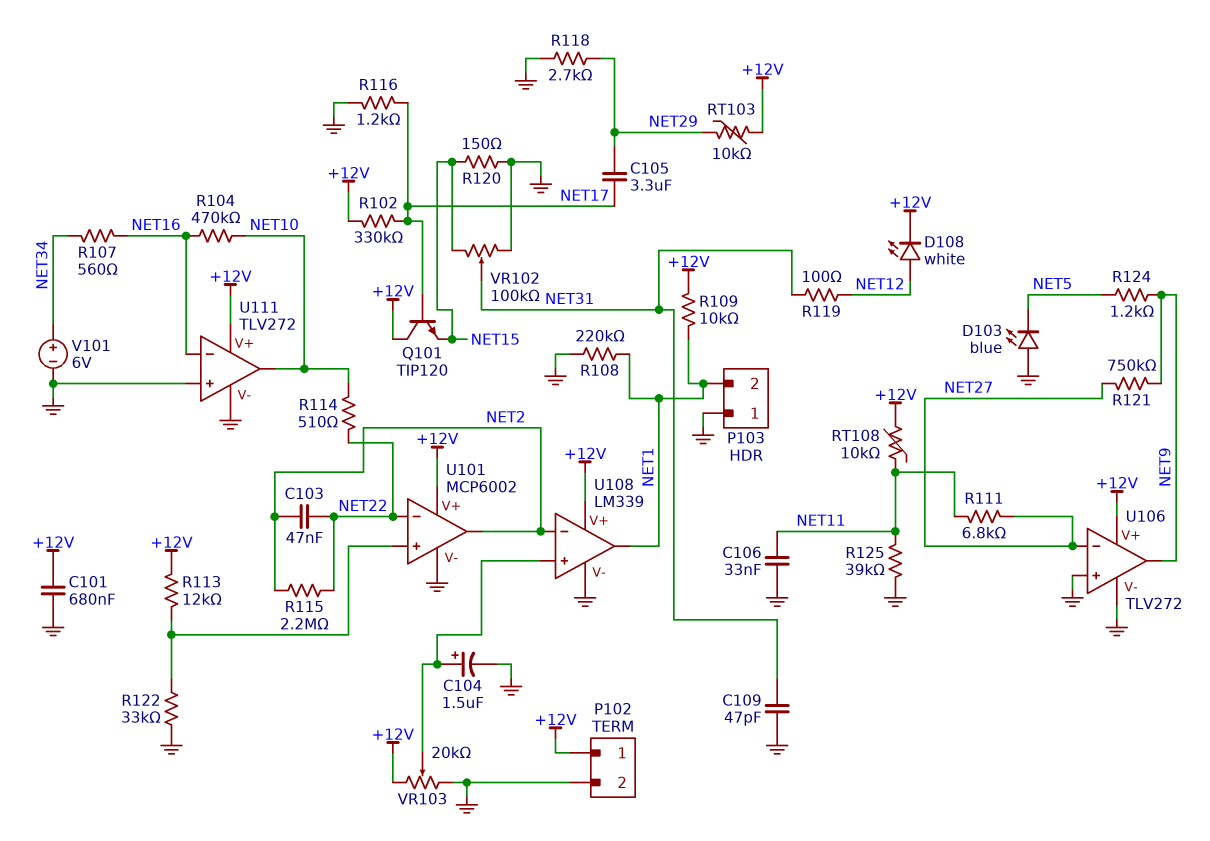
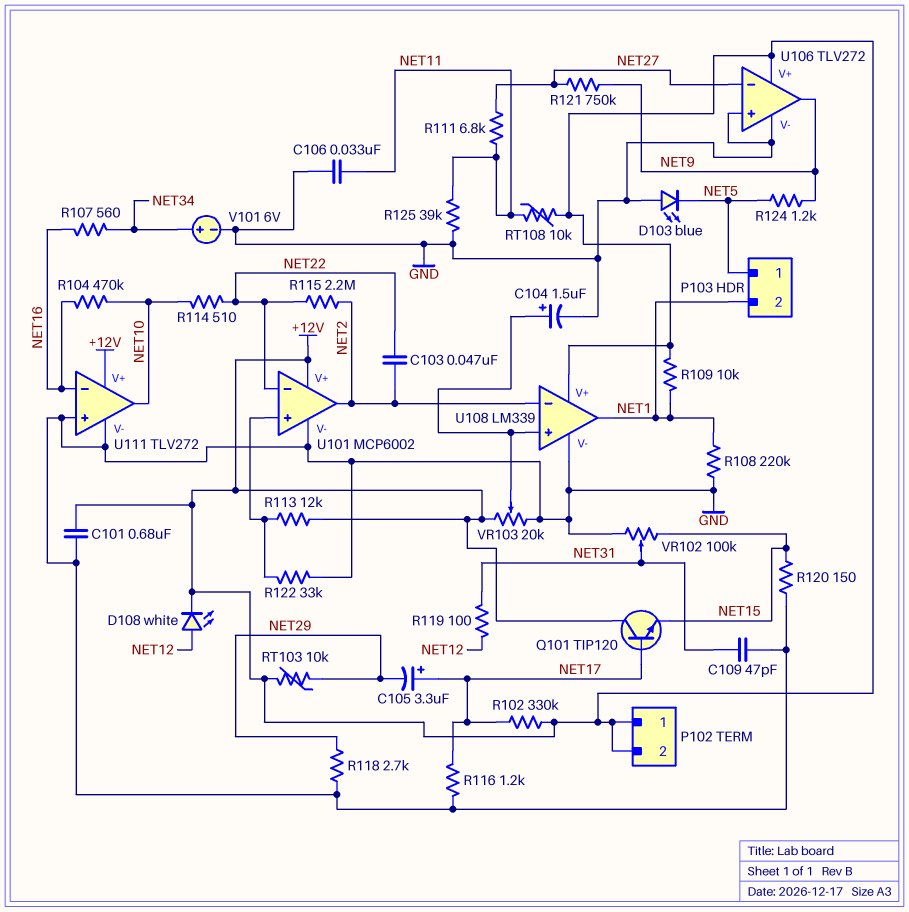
C105: 3.3uF (NET17, NET29) -> 3.3uF (plus NET17, minus NET29)
P102 pin 2: GND -> +12V
P103 pin 1: GND -> NET5

